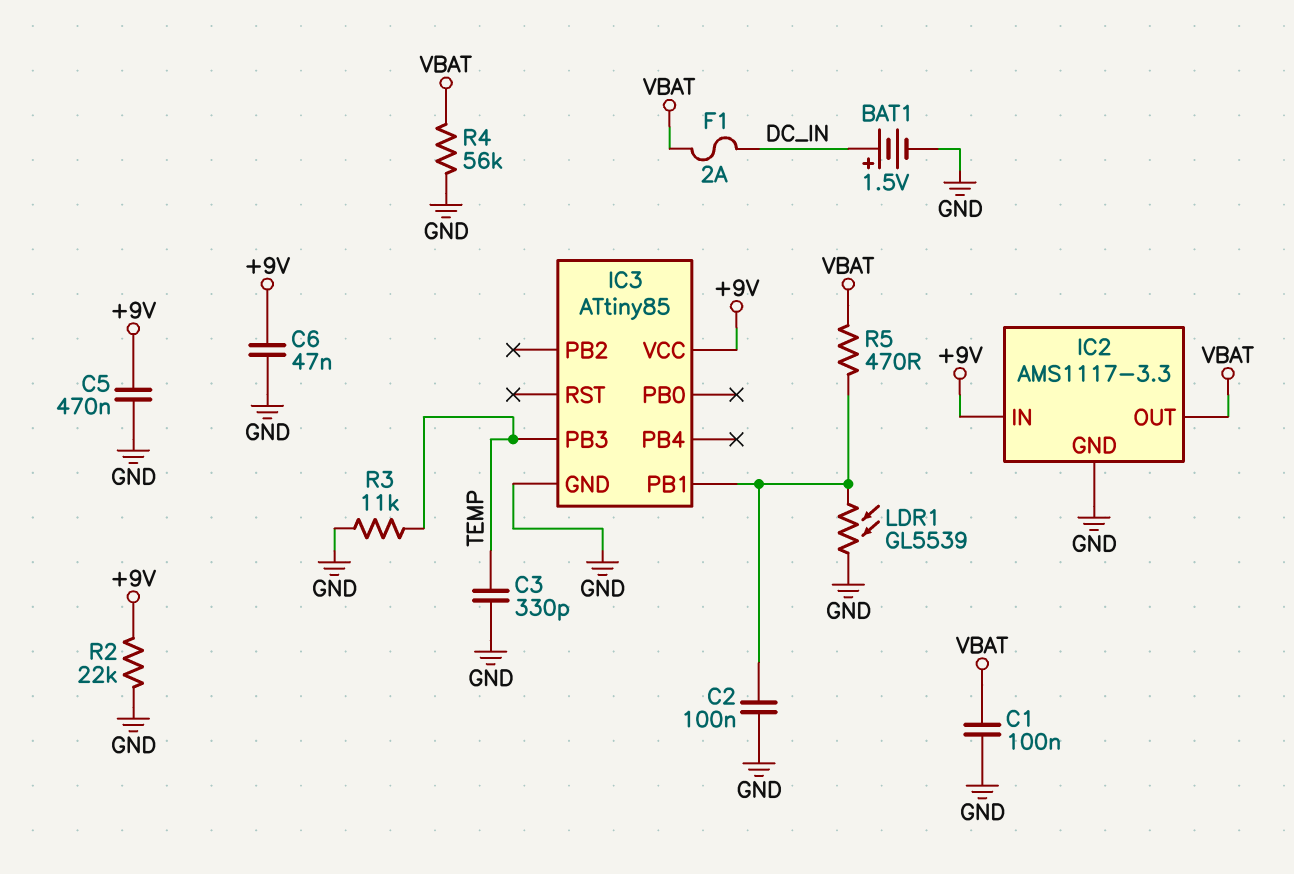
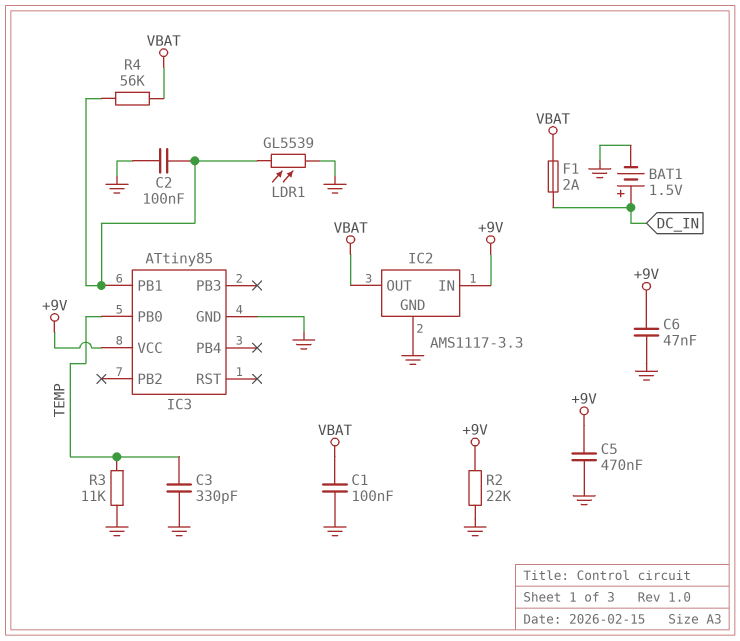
IC3 pin PB0: none -> TEMP
IC3 pin PB3: TEMP -> none
R4: 56k (GND, VBAT) -> 56k (IC3/PB1, VBAT)
R5: 470 (IC3/PB1, VBAT) -> none

